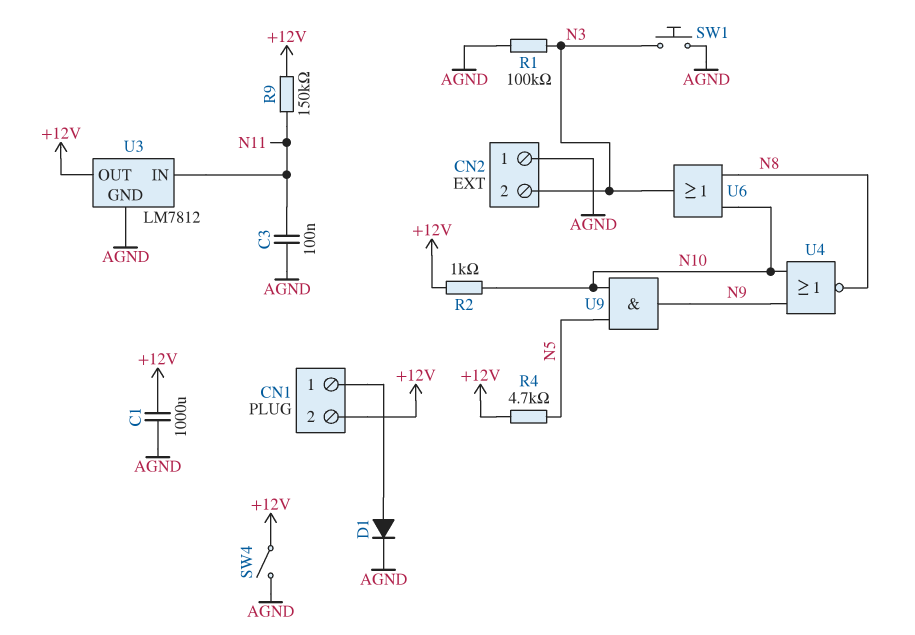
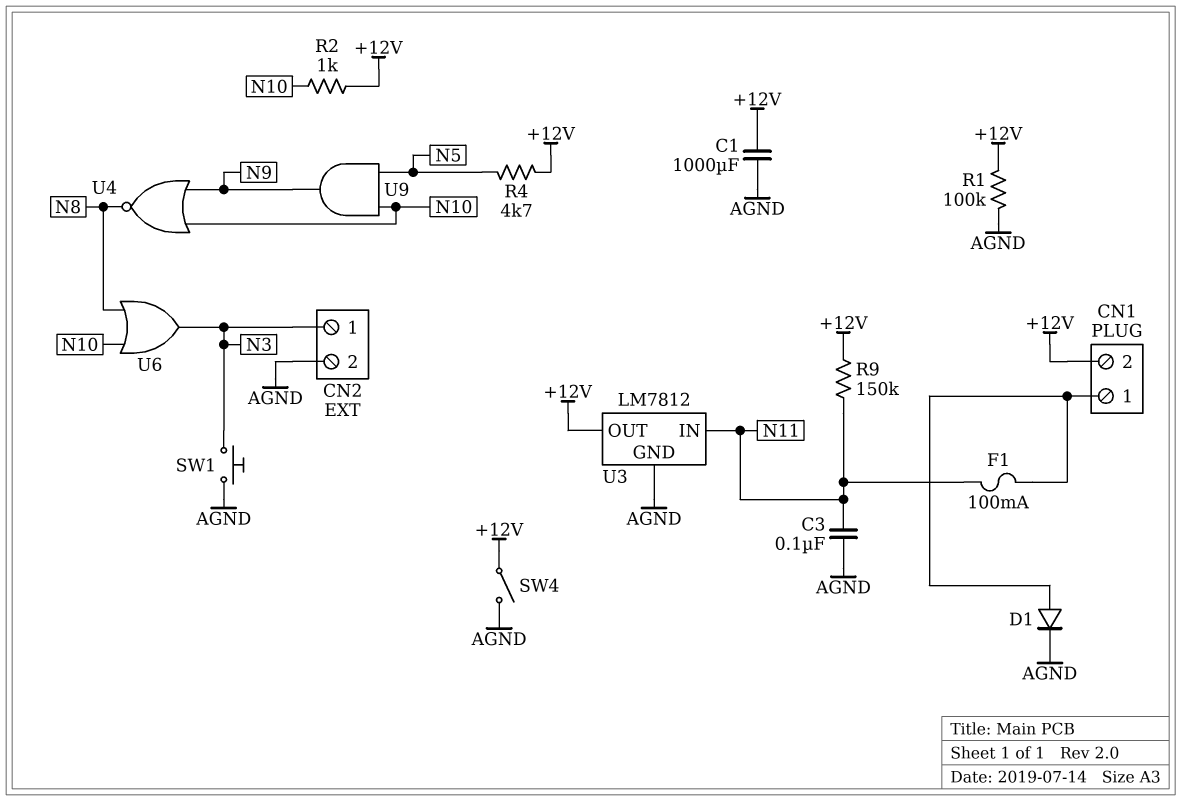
CN2 pin 1: AGND -> N3
CN2 pin 2: N3 -> AGND
F1: none -> 100mA (CN1/1, N11)
R1: 100k (AGND, N3) -> 100k (+12V, AGND)

